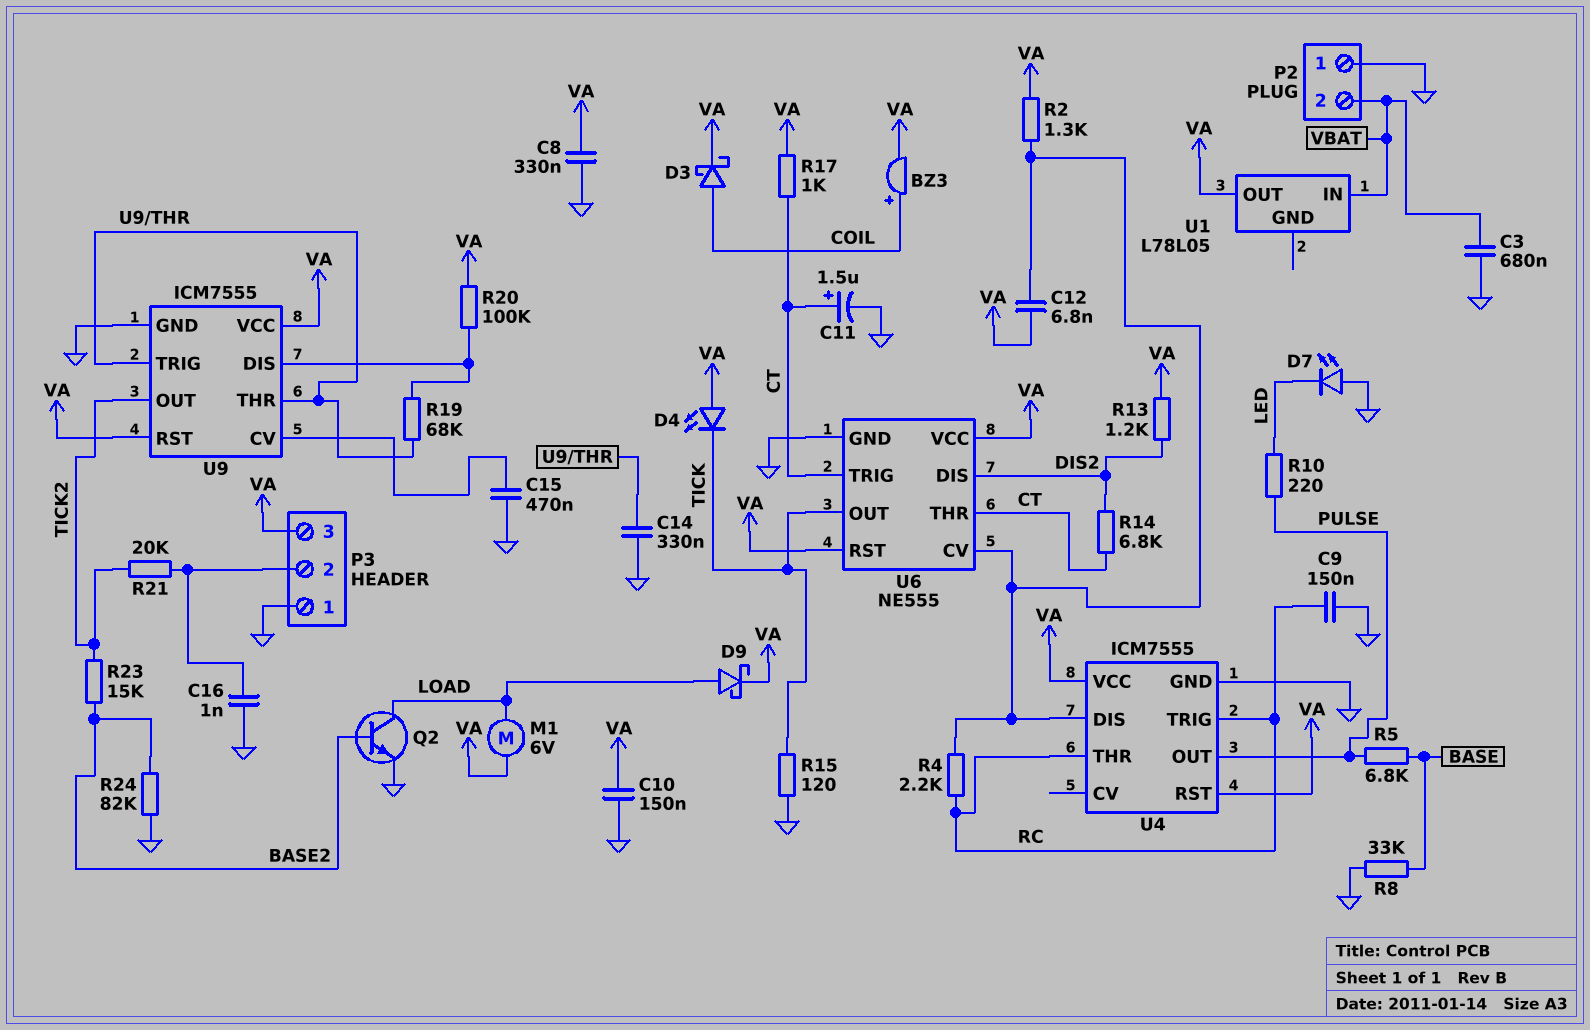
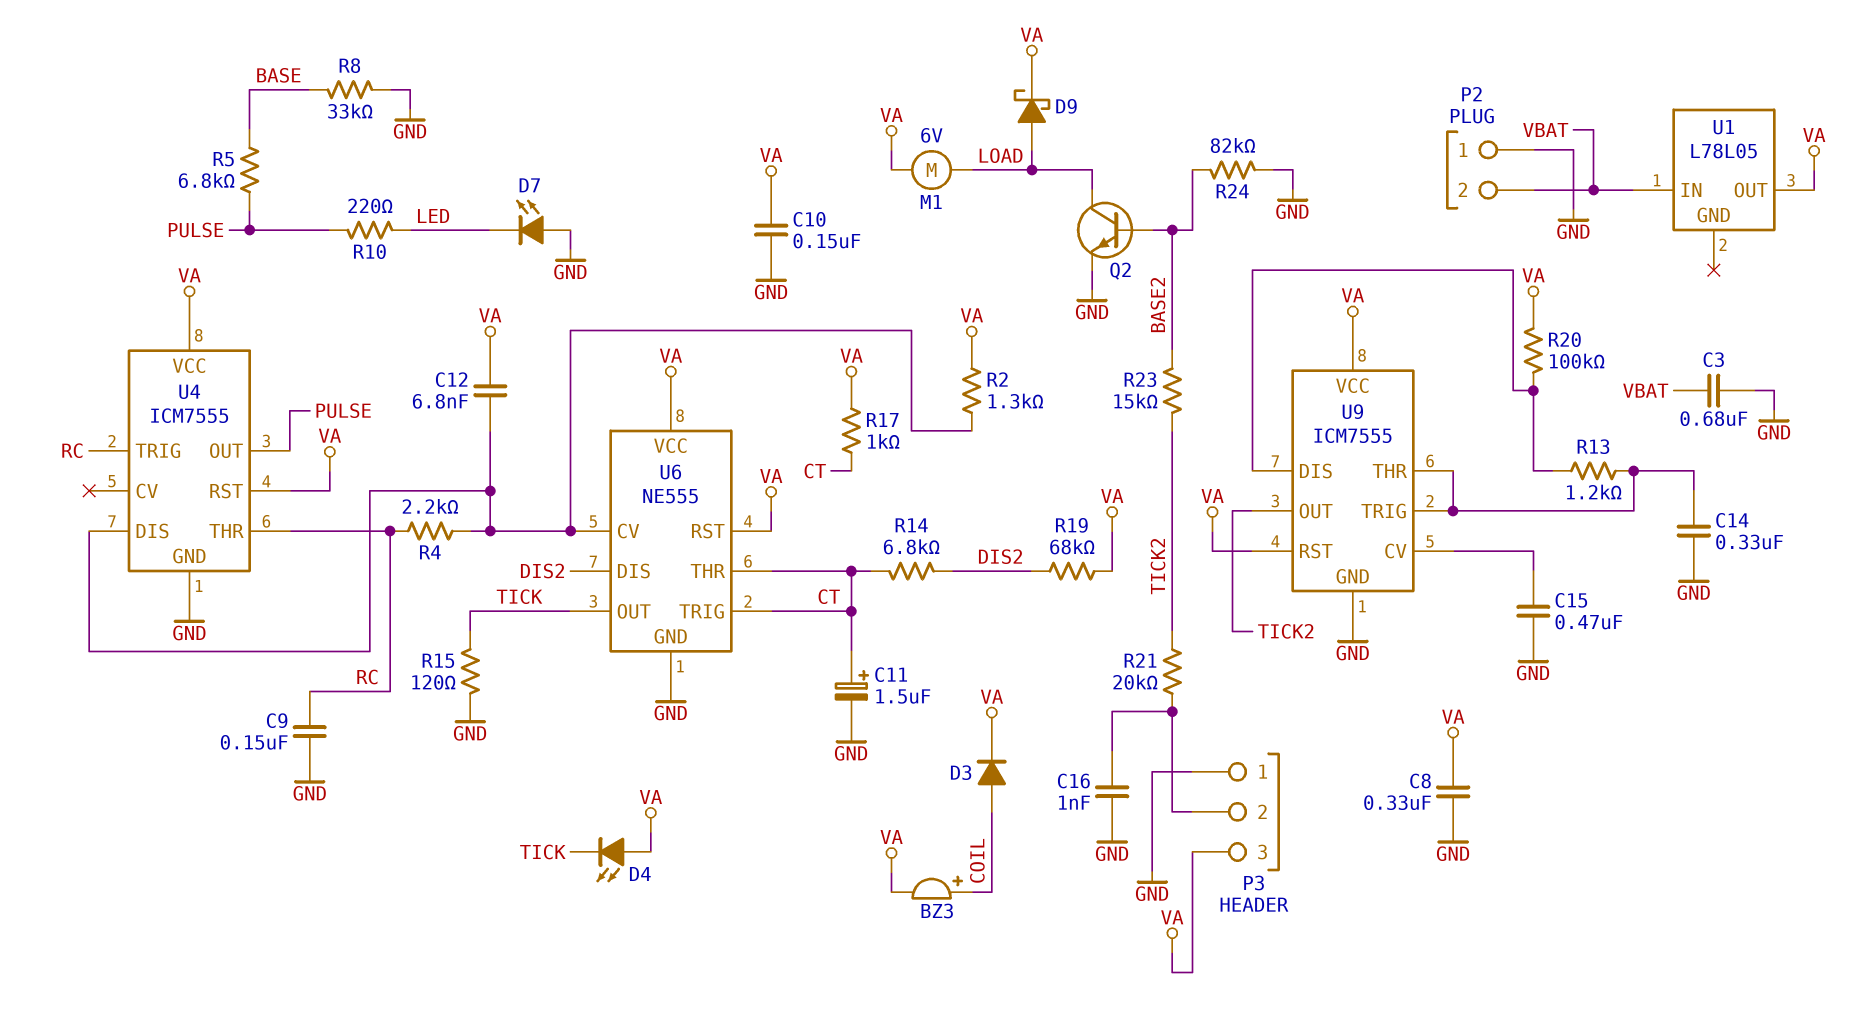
D3: schottky (A COIL, K VA) -> diode (A COIL, K VA)
R13: 1.2k (DIS2, VA) -> 1.2k (U9/DIS, U9/THR)
R19: 68k (U9/DIS, U9/THR) -> 68k (DIS2, VA)

